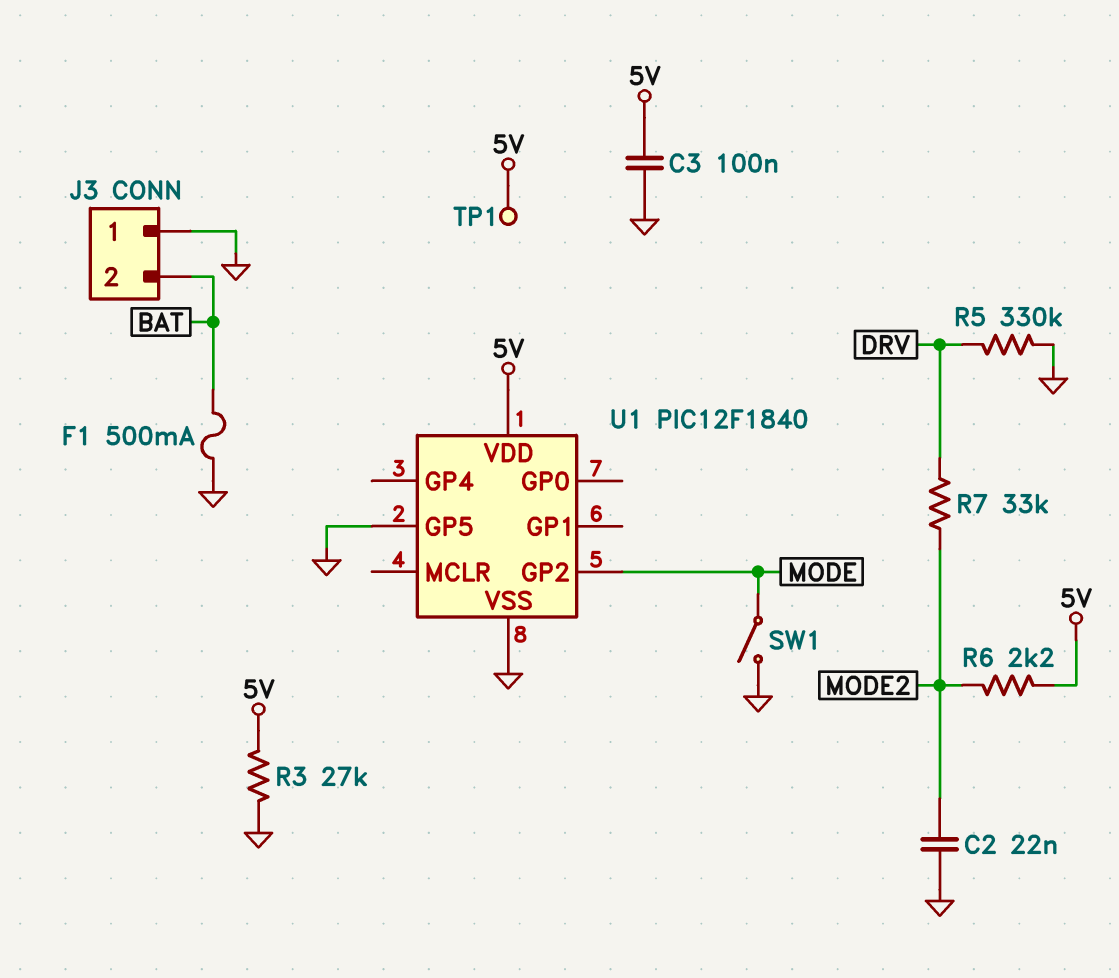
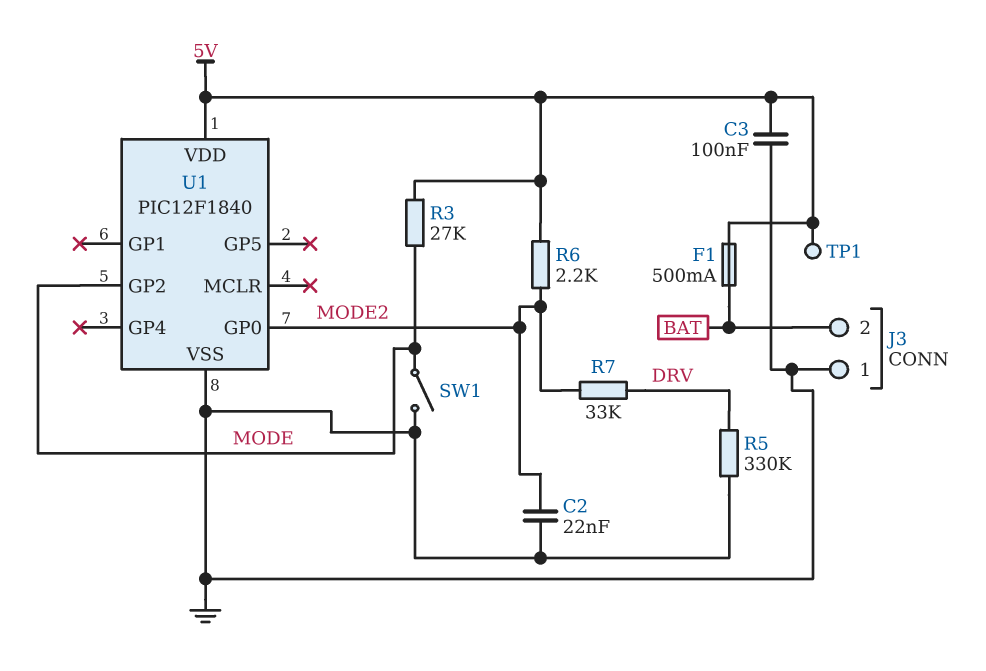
F1: 500mA (BAT, GND) -> 500mA (5V, BAT)
R3: 27k (5V, GND) -> 27k (5V, MODE)
U1 pin GP0: none -> MODE2
U1 pin GP5: GND -> none

